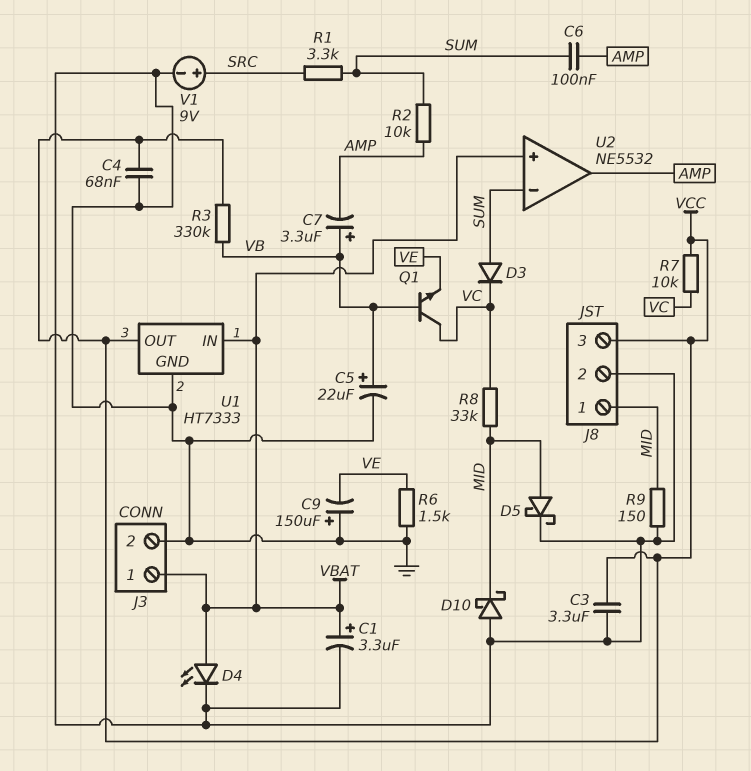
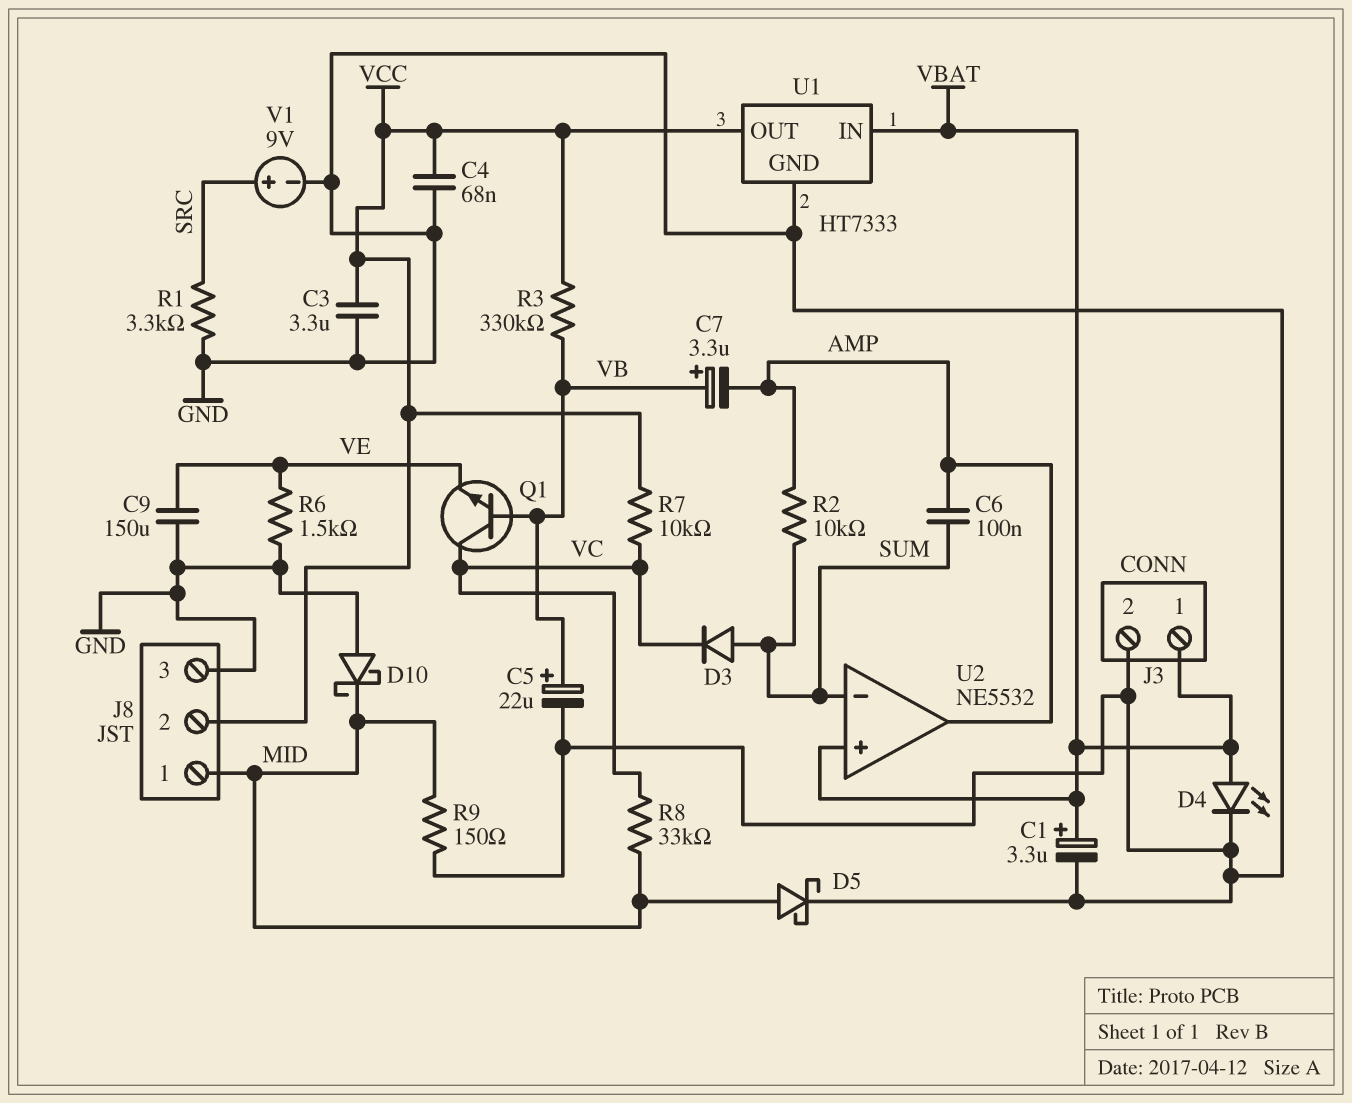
C9: 150uF (plus GND, minus VE) -> 150uF (GND, VE)
J8 pin 2: GND -> VCC
J8 pin 3: VCC -> GND
R1: 3.3k (SRC, SUM) -> 3.3k (GND, SRC)

